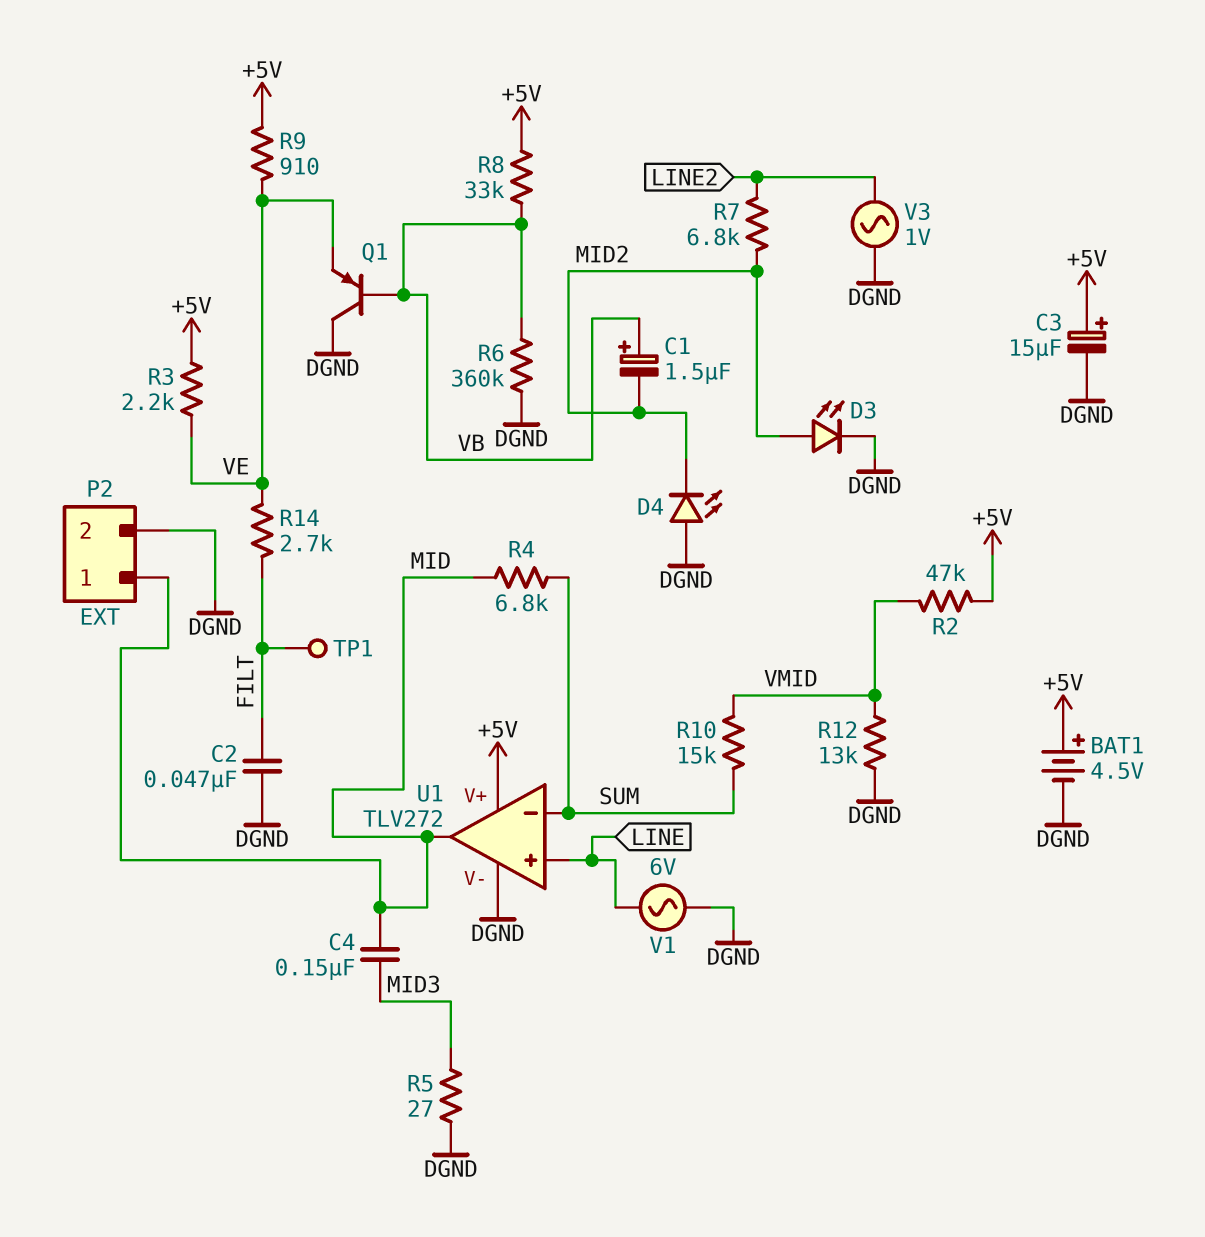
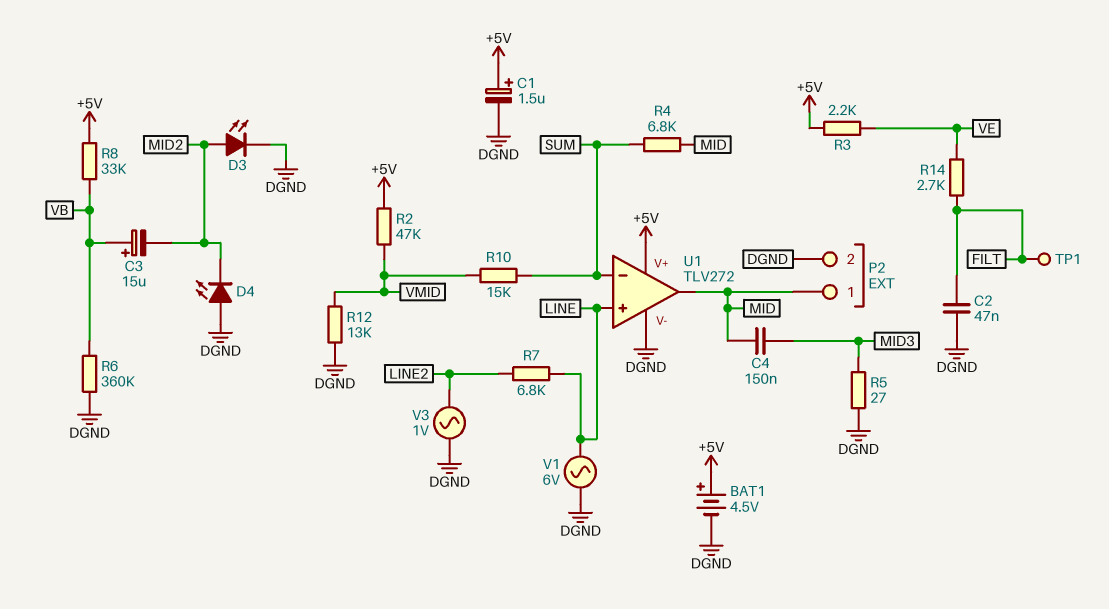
C1: 1.5uF (plus VB, minus MID2) -> 1.5uF (plus +5V, minus DGND)
C3: 15uF (plus +5V, minus DGND) -> 15uF (plus VB, minus MID2)
Q1: PNP (B VB, C DGND, E VE) -> none
R7: 6.8k (LINE2, MID2) -> 6.8k (LINE, LINE2)
R9: 910 (+5V, VE) -> none

